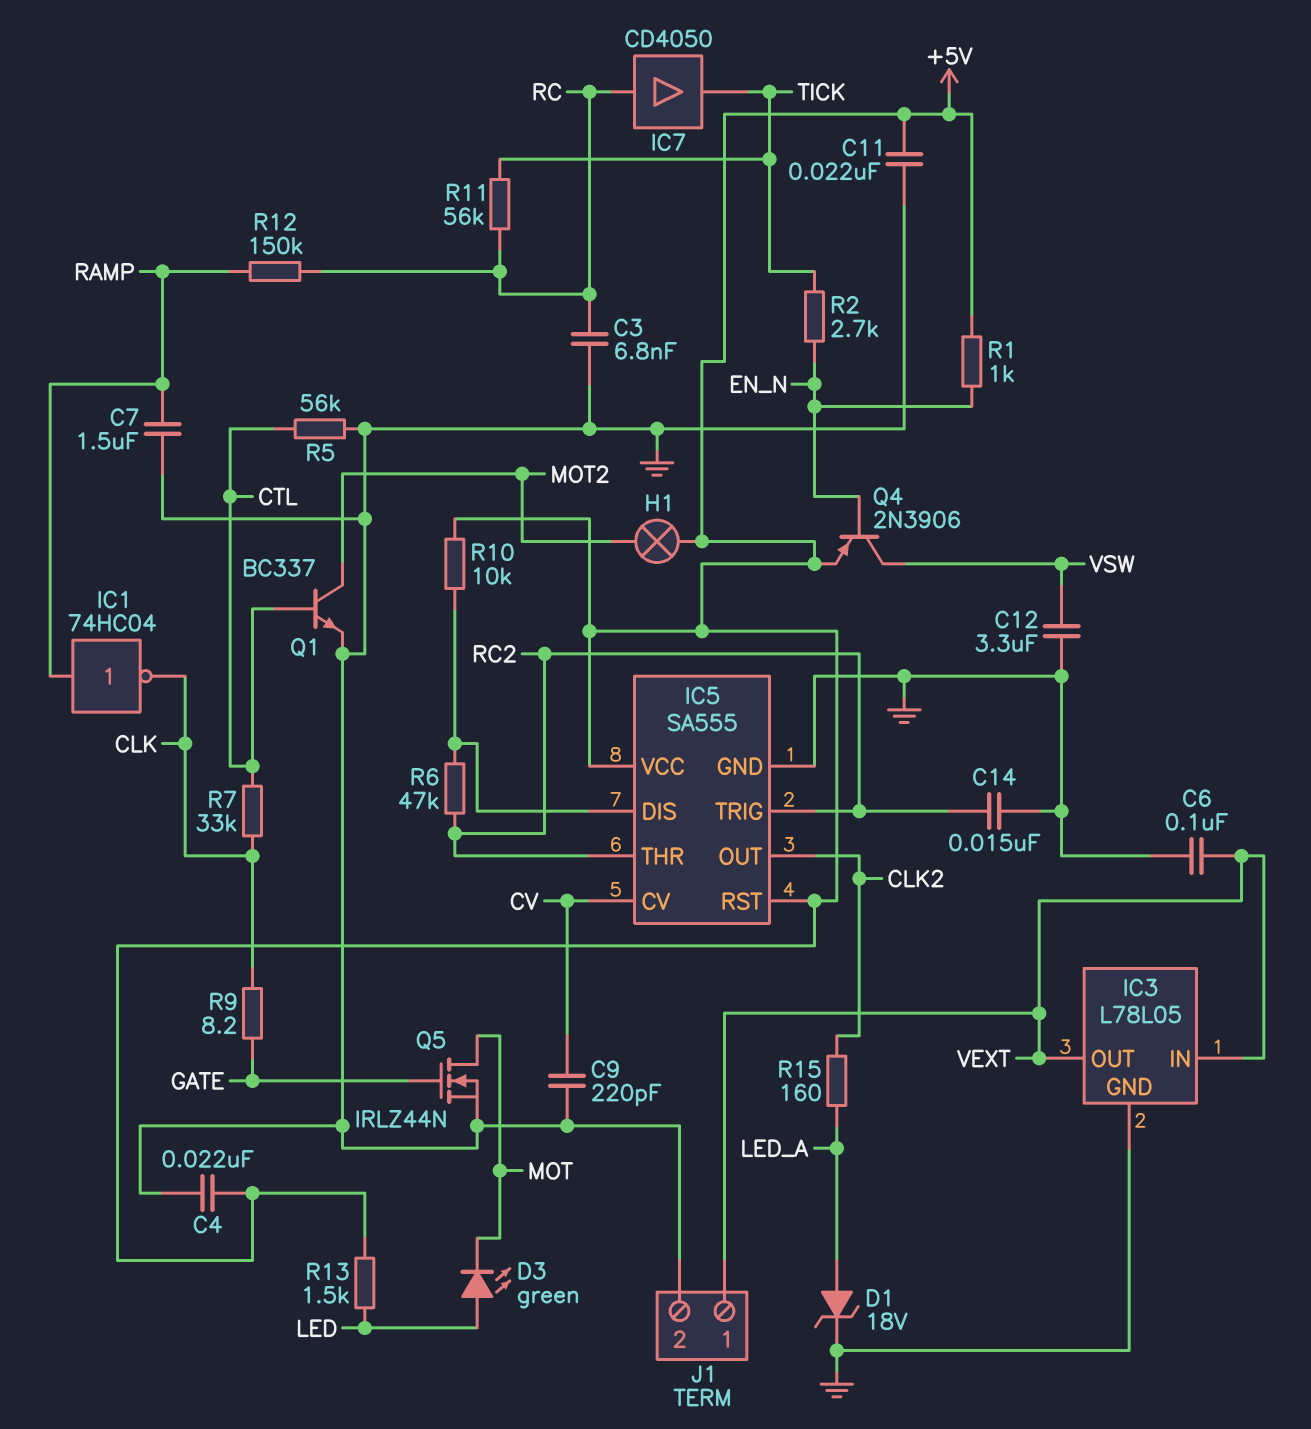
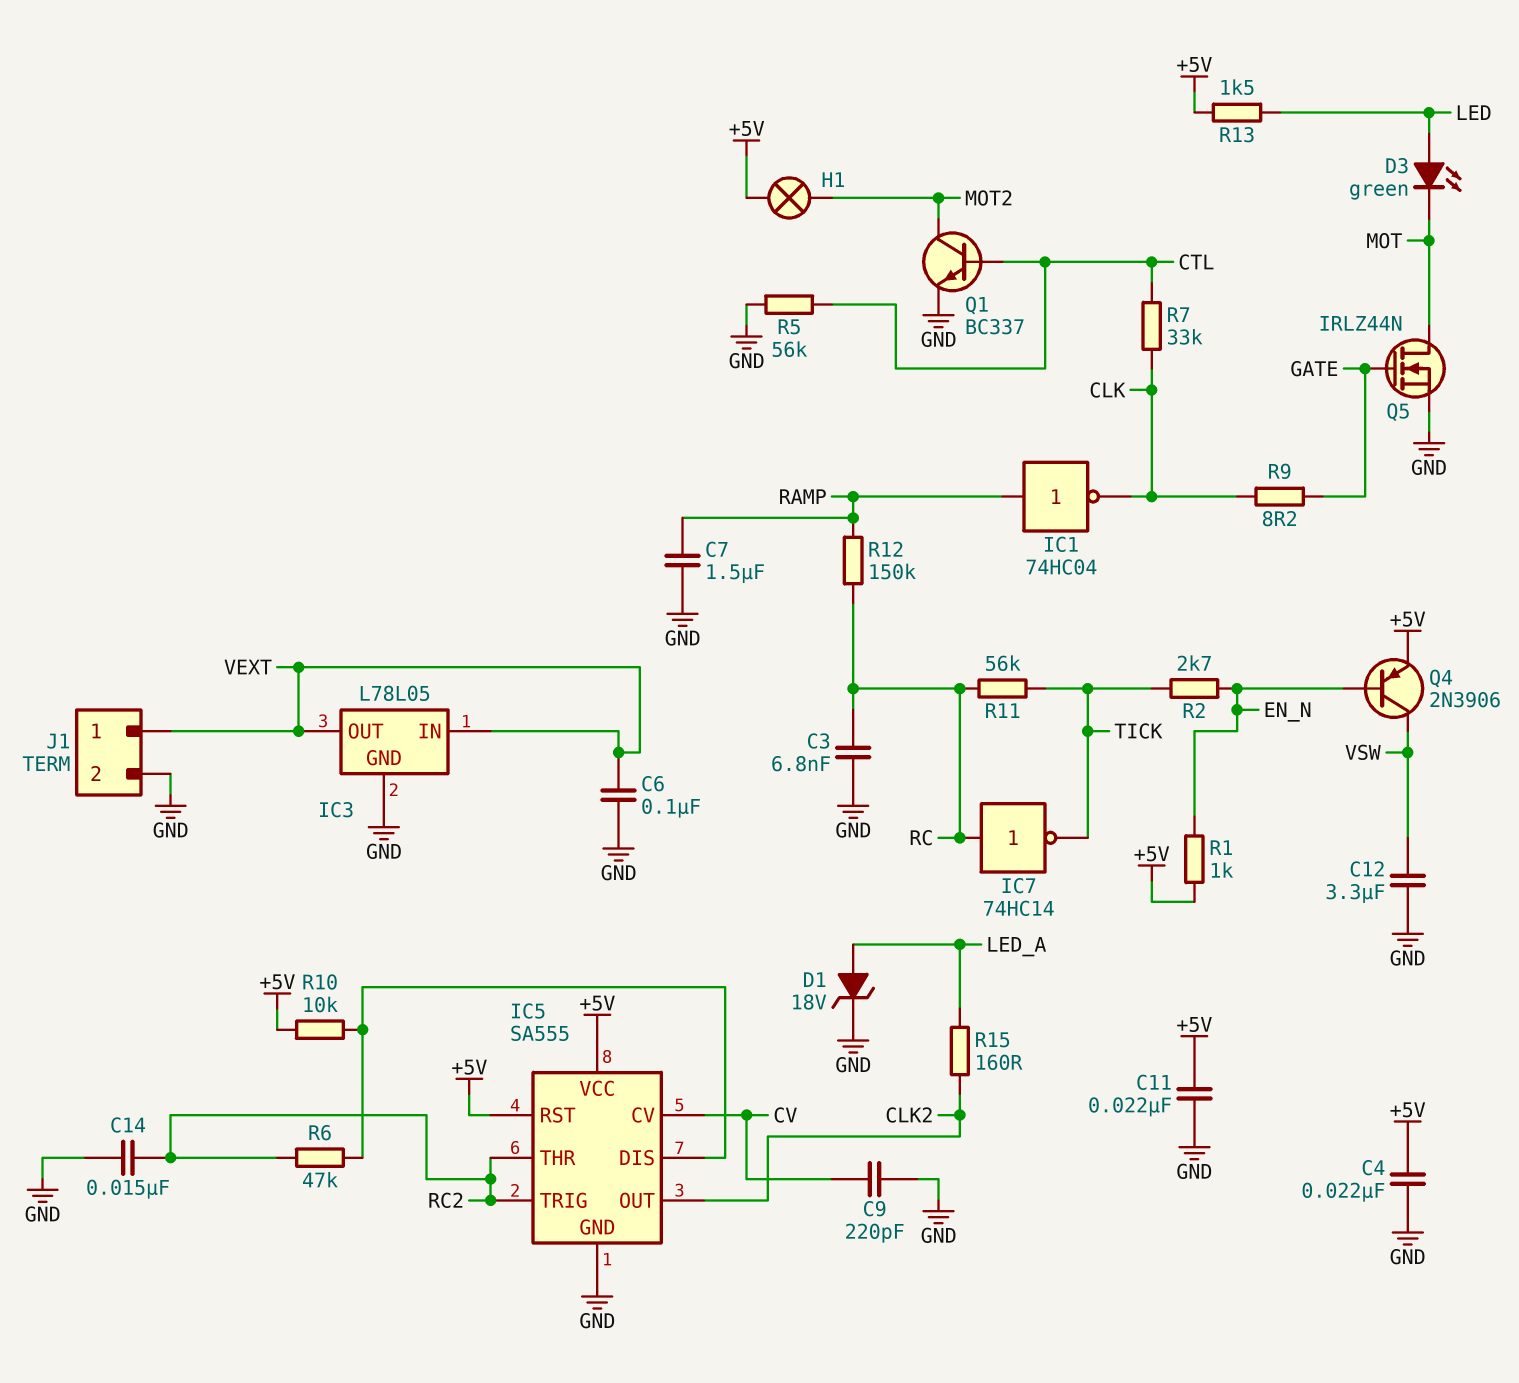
IC7: buffer CD4050 (in RC, out TICK) -> NOT 74HC14 (in RC, out TICK)

